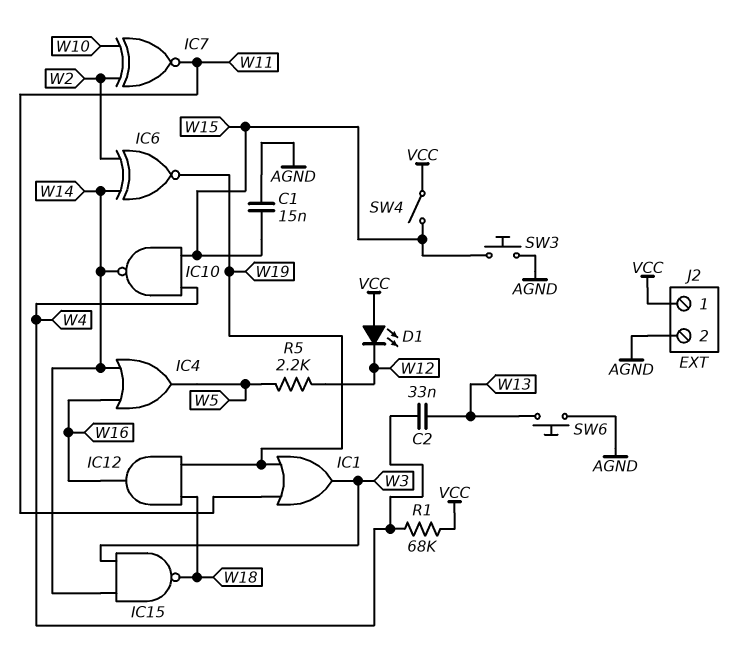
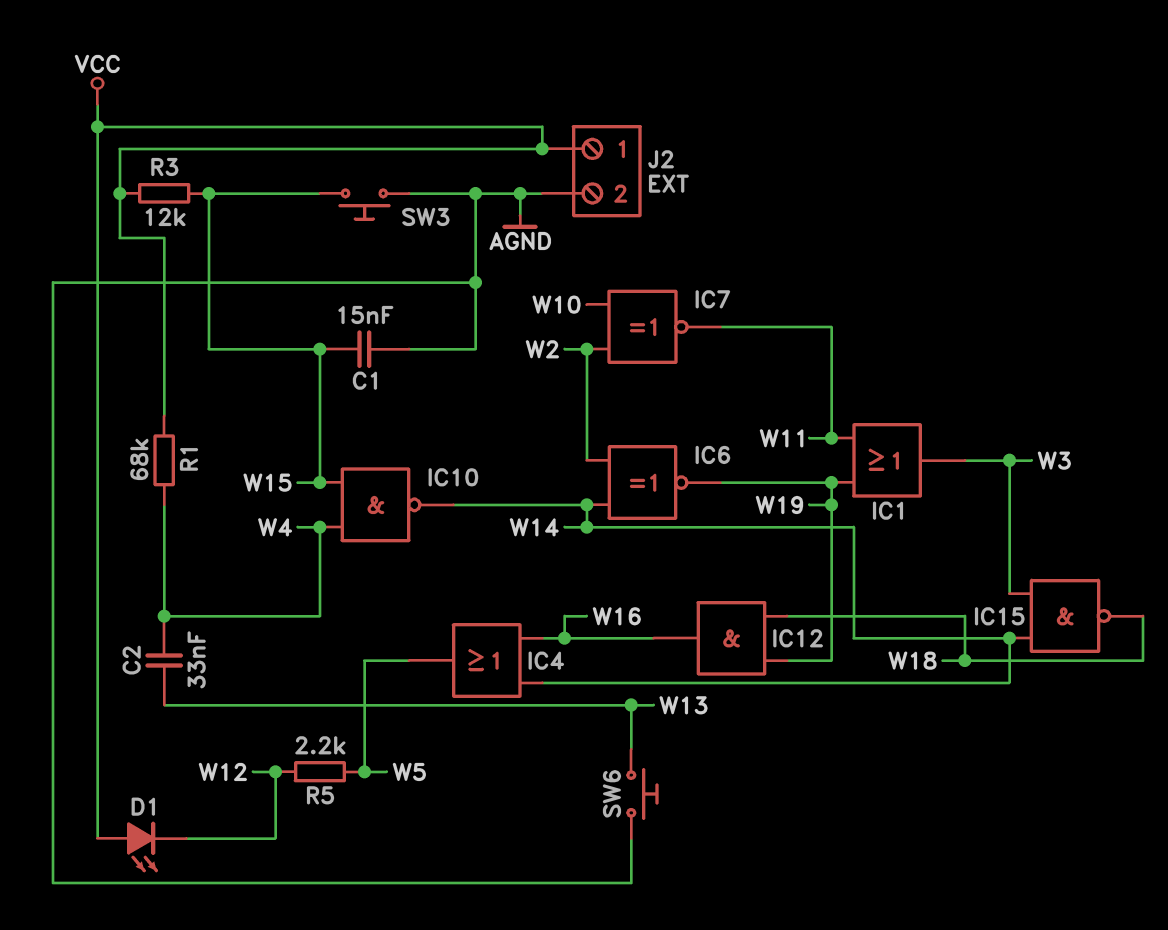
R3: none -> 12k (VCC, W15)
SW4: switch (VCC, W15) -> none

